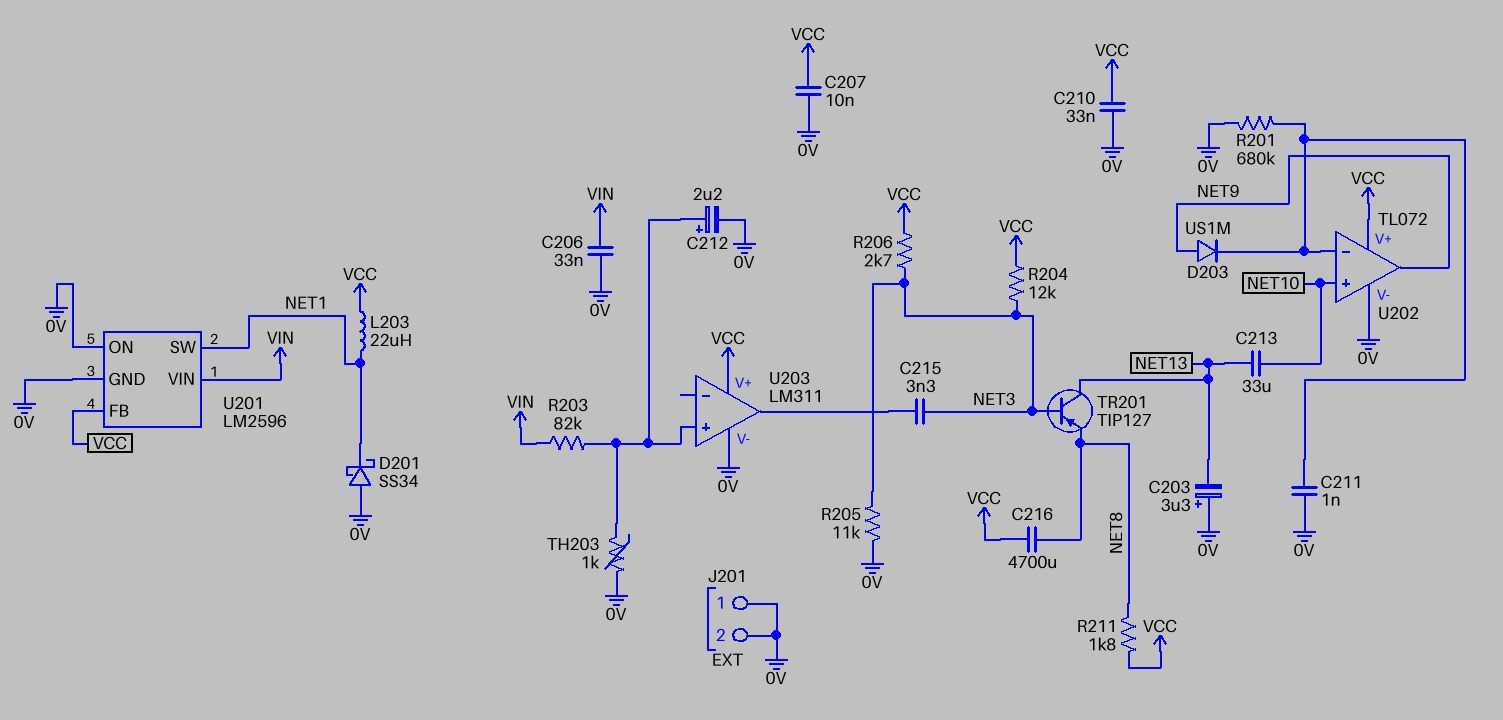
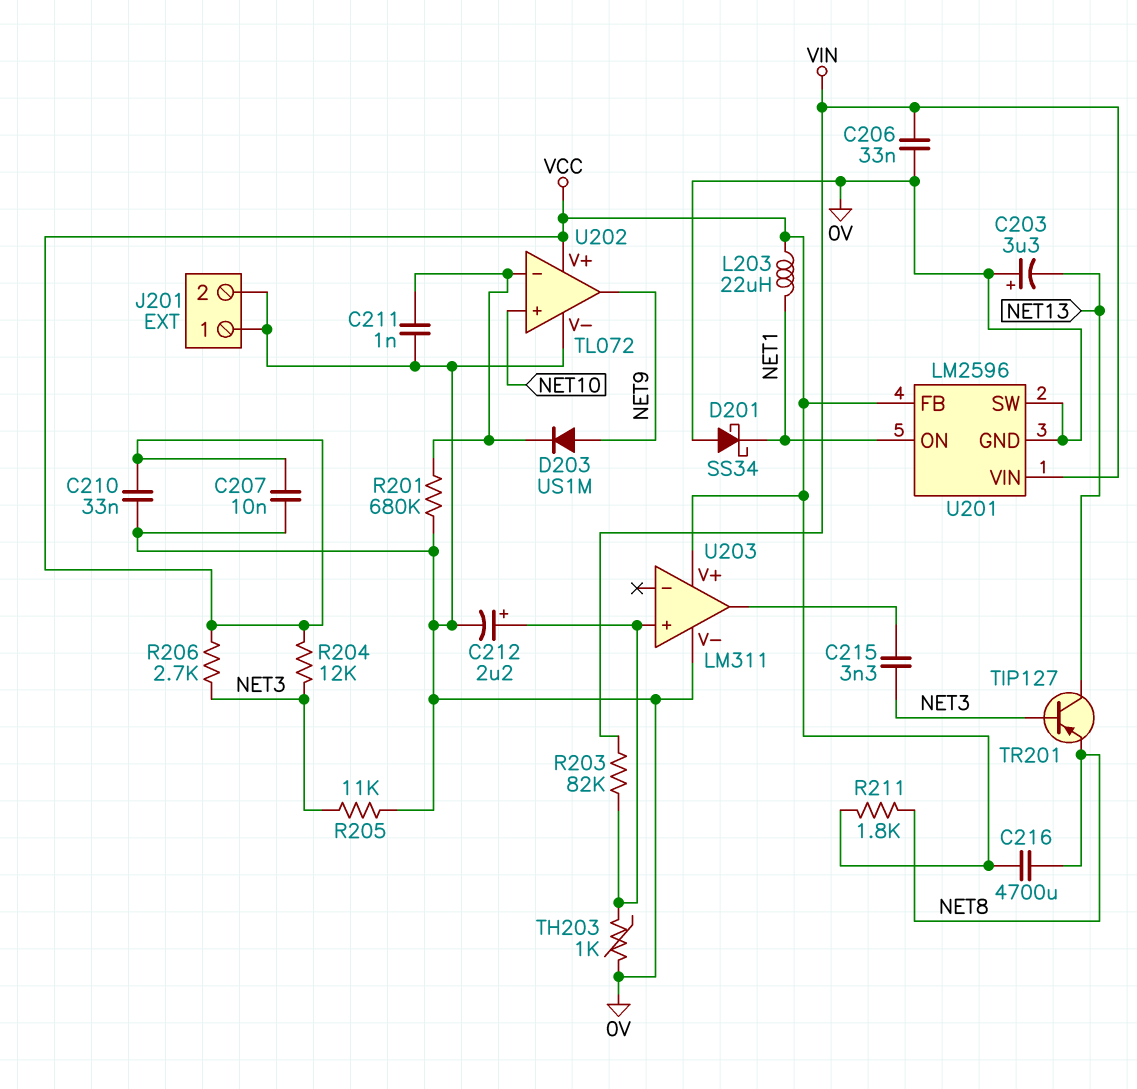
C213: 33uF (NET10, NET13) -> none
U201 pin ON: 0V -> NET1
U201 pin SW: NET1 -> 0V

